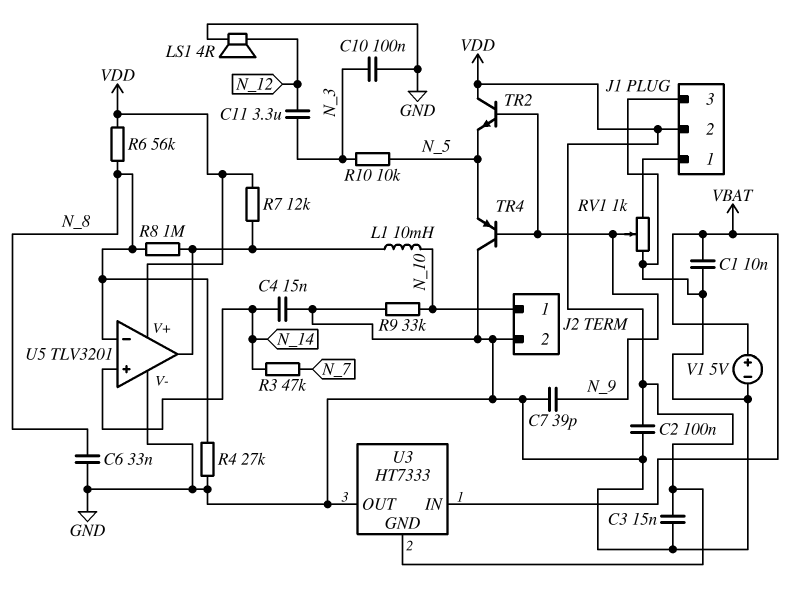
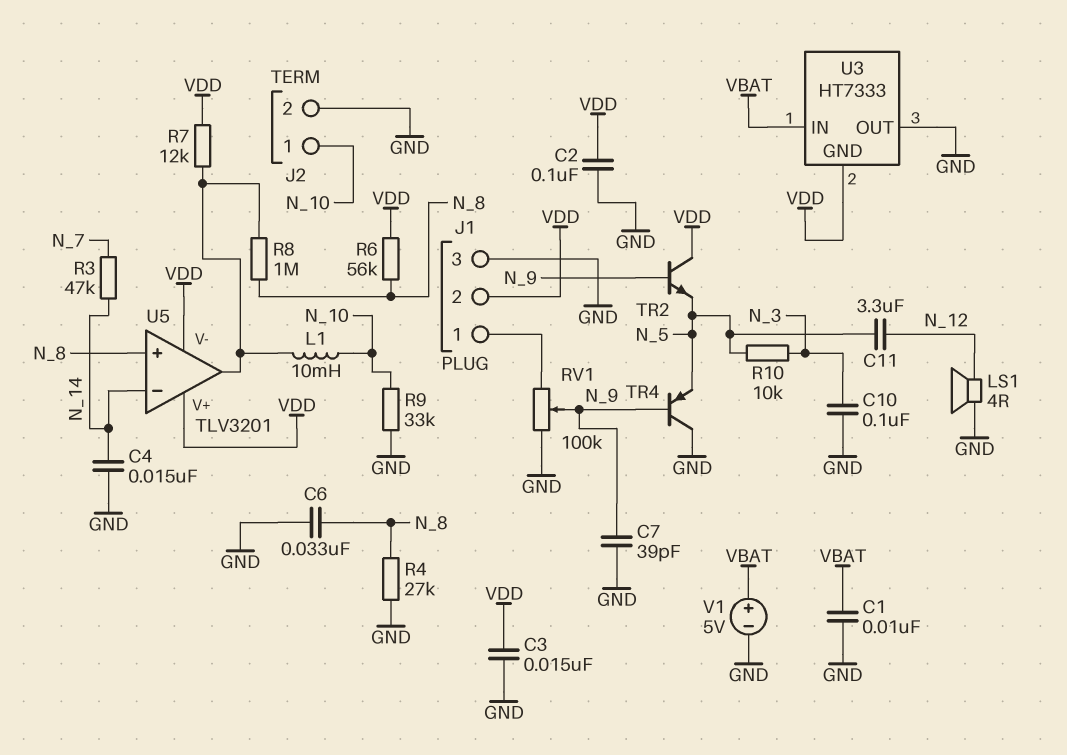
C11: 3.3uF (N_3, N_12) -> 3.3uF (N_5, N_12)
RV1: 1k (GND, J1/1, wiper N_9) -> 100k (GND, J1/1, wiper N_9)
U5 pin V-: GND -> VDD
U5 pin in+: N_14 -> N_8
U5 pin in-: N_8 -> N_14

